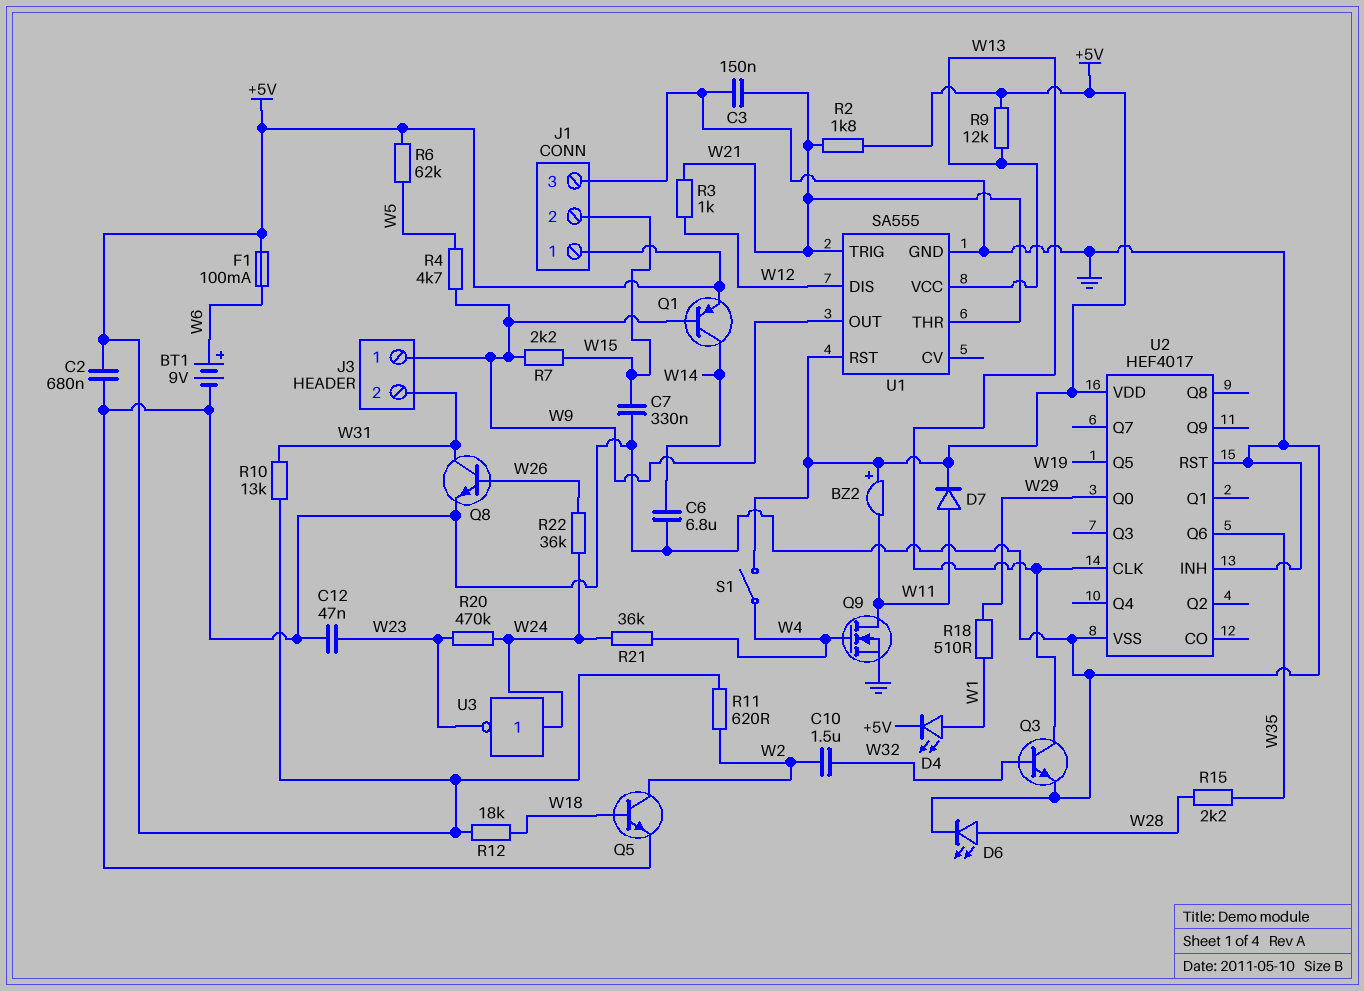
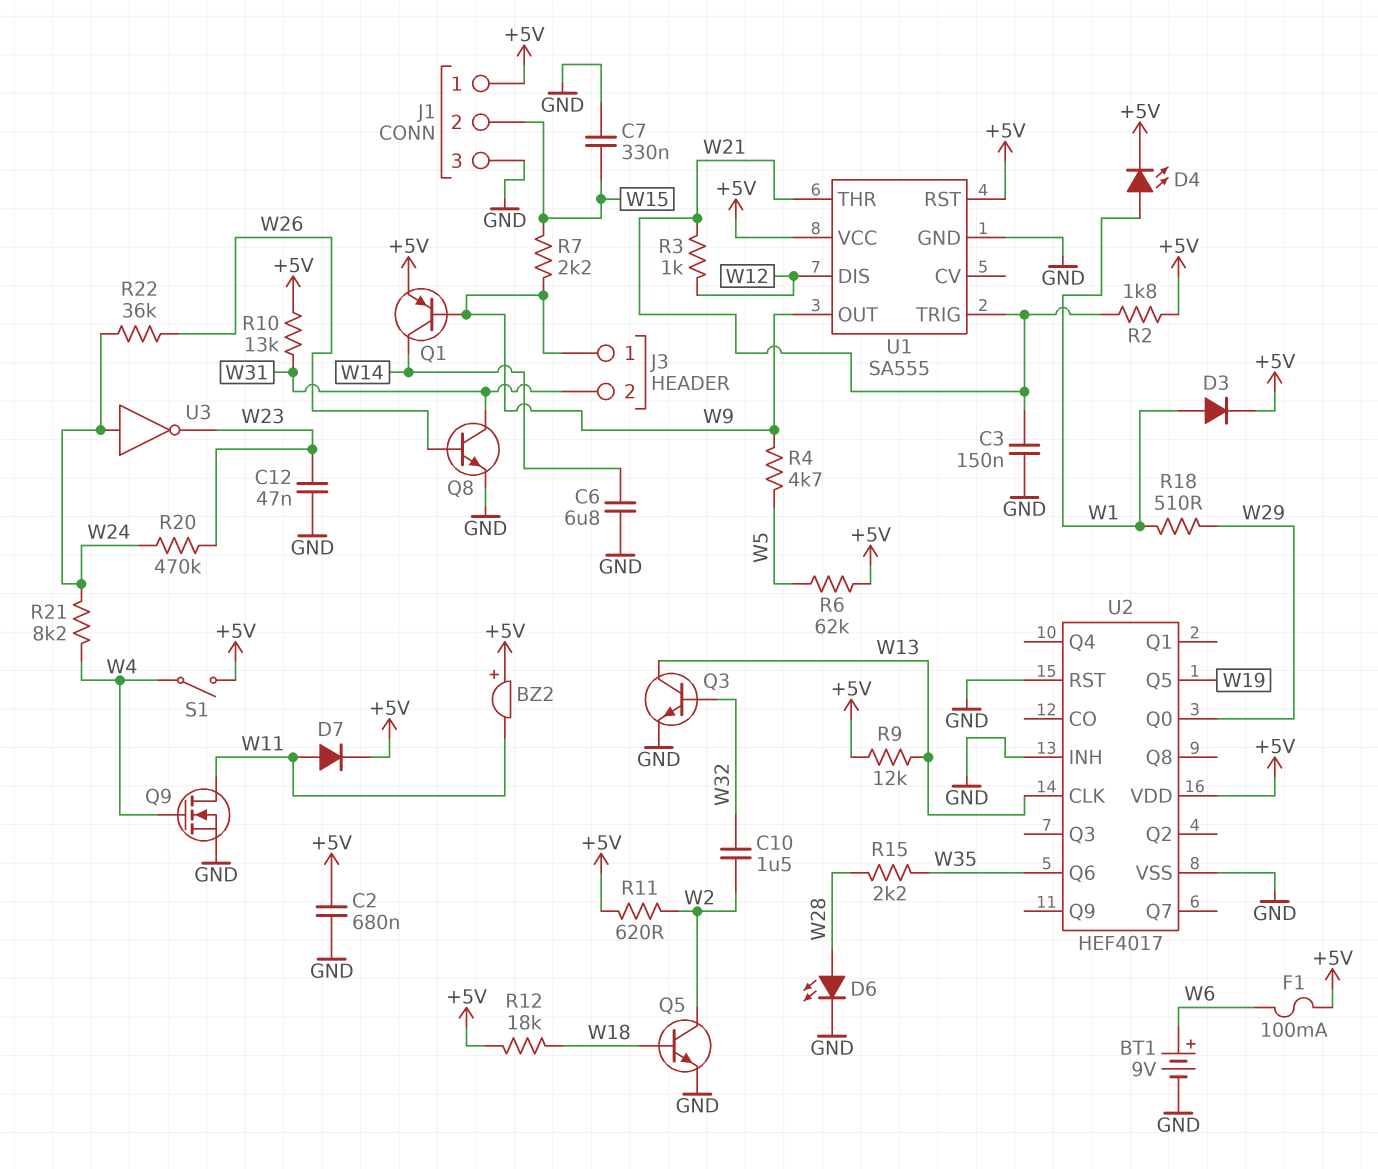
D3: none -> diode (A W1, K +5V)
R21: 36k (W4, W24) -> 8.2k (W4, W24)
U1 pin VCC: W13 -> +5V

